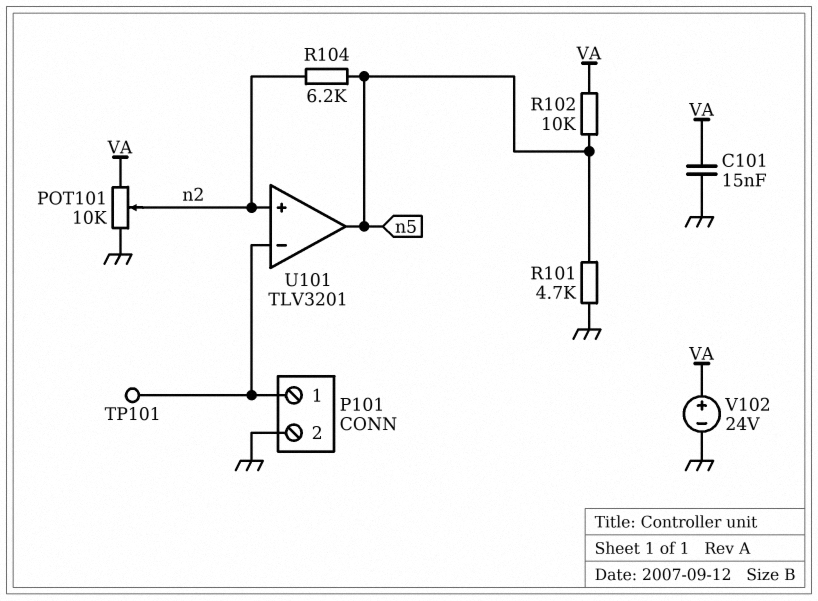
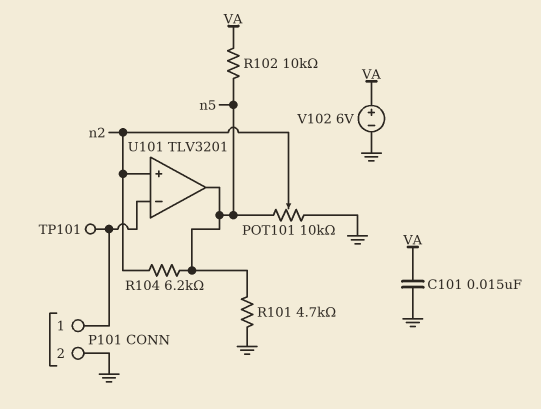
POT101: 10k (GND, VA, wiper n2) -> 10k (GND, n5, wiper n2)
V102: 24V (plus VA, minus GND) -> 6V (plus VA, minus GND)

